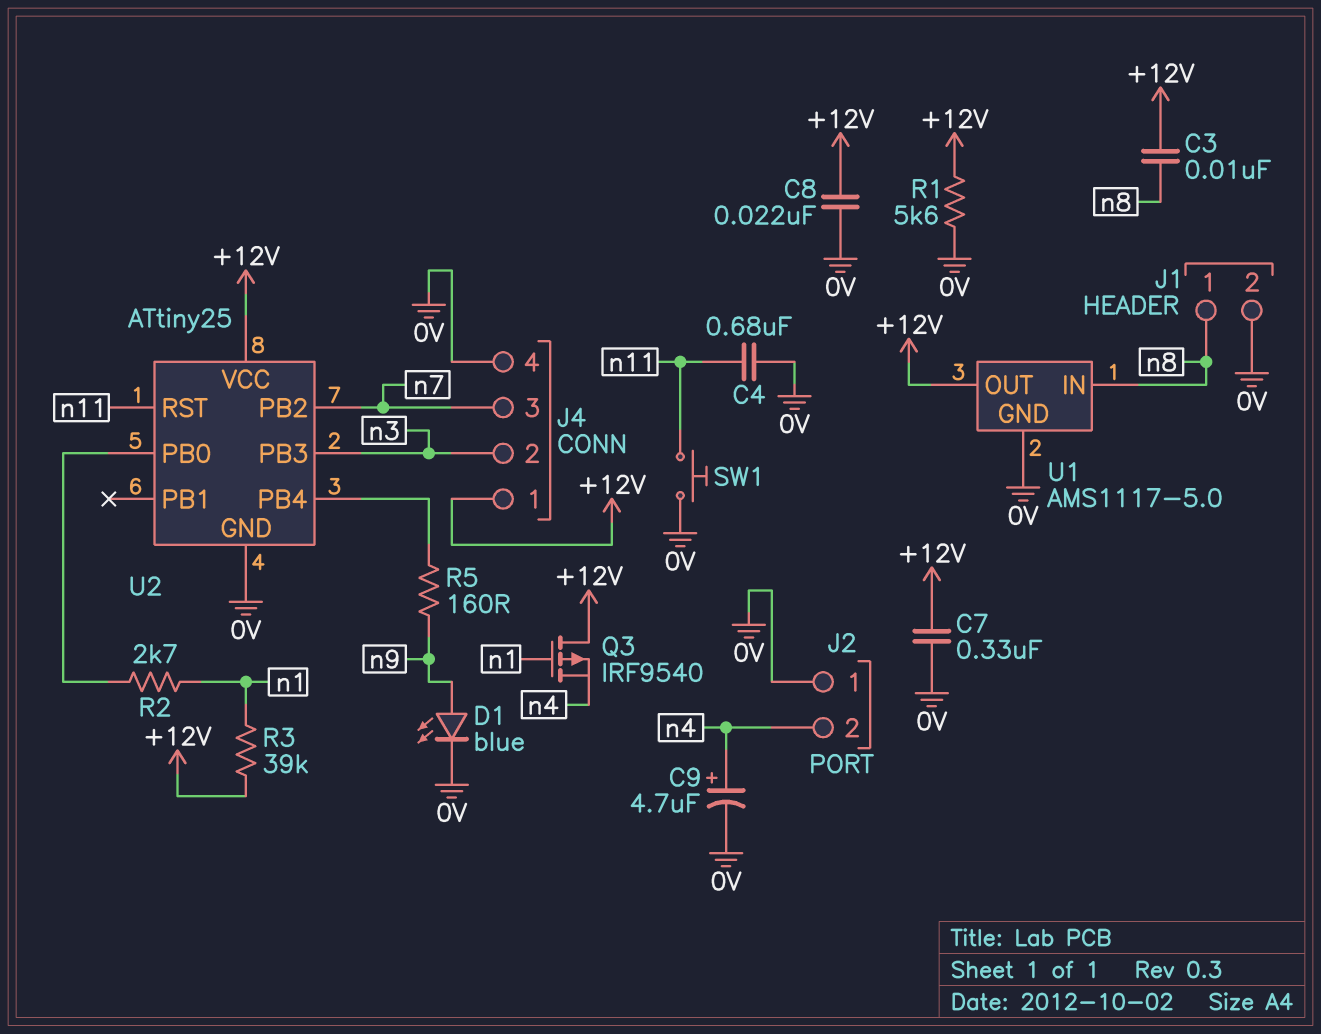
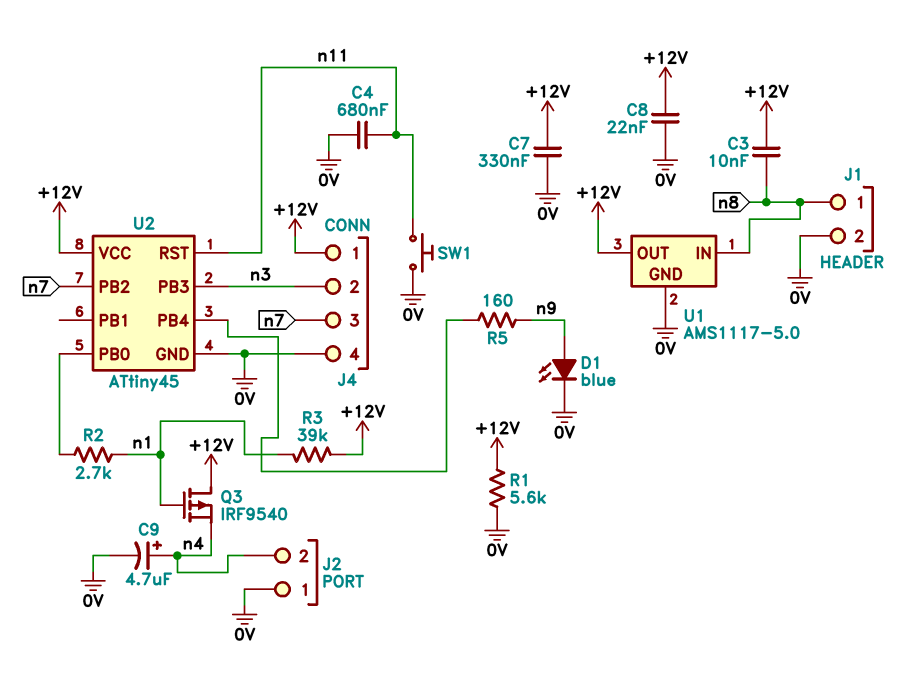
U2: ATtiny25 -> ATtiny45

